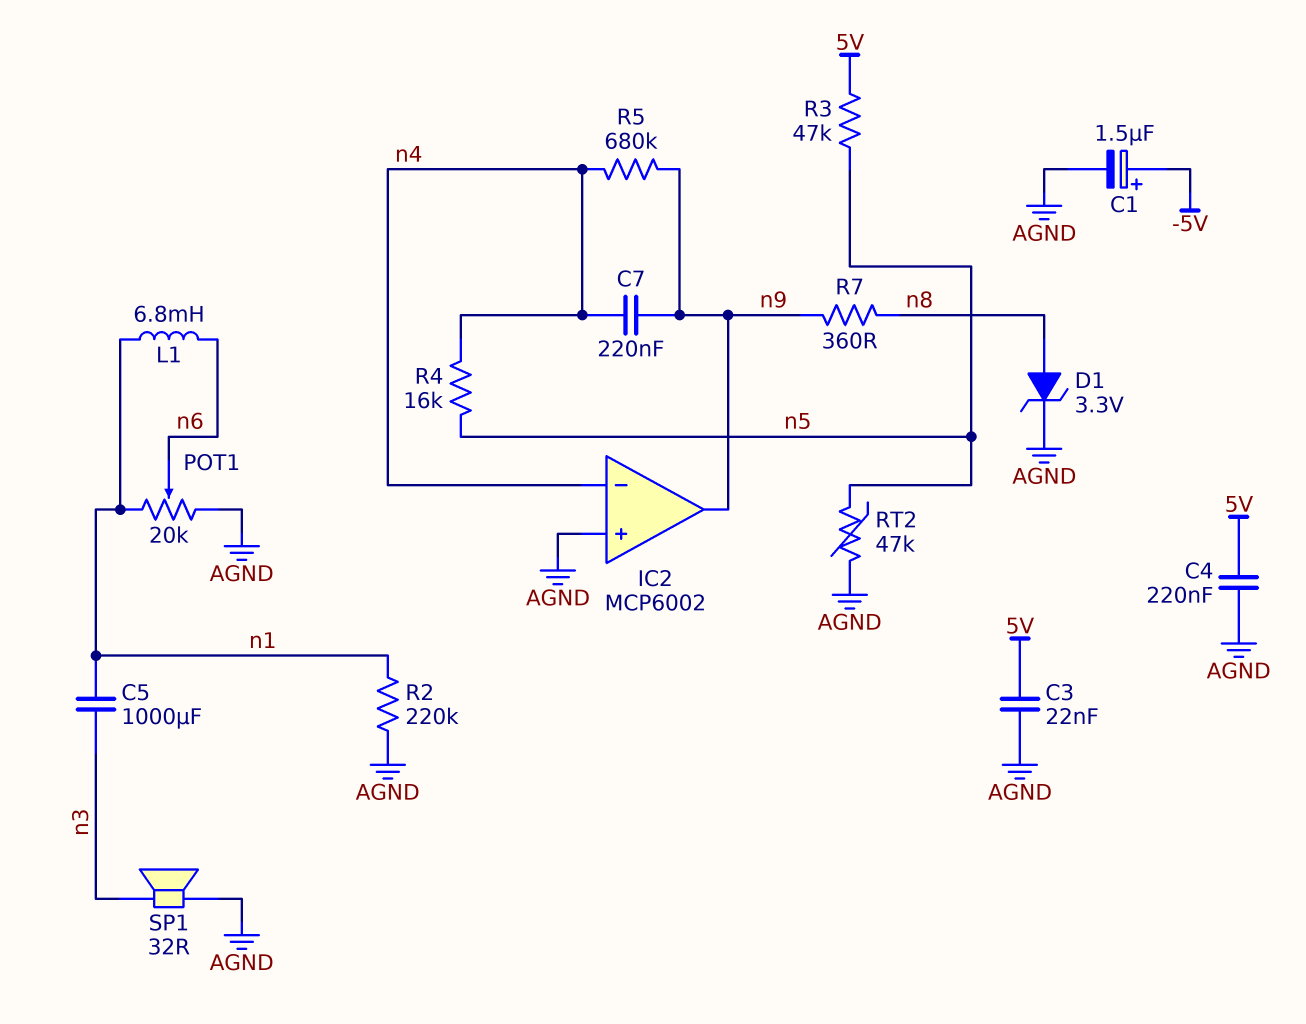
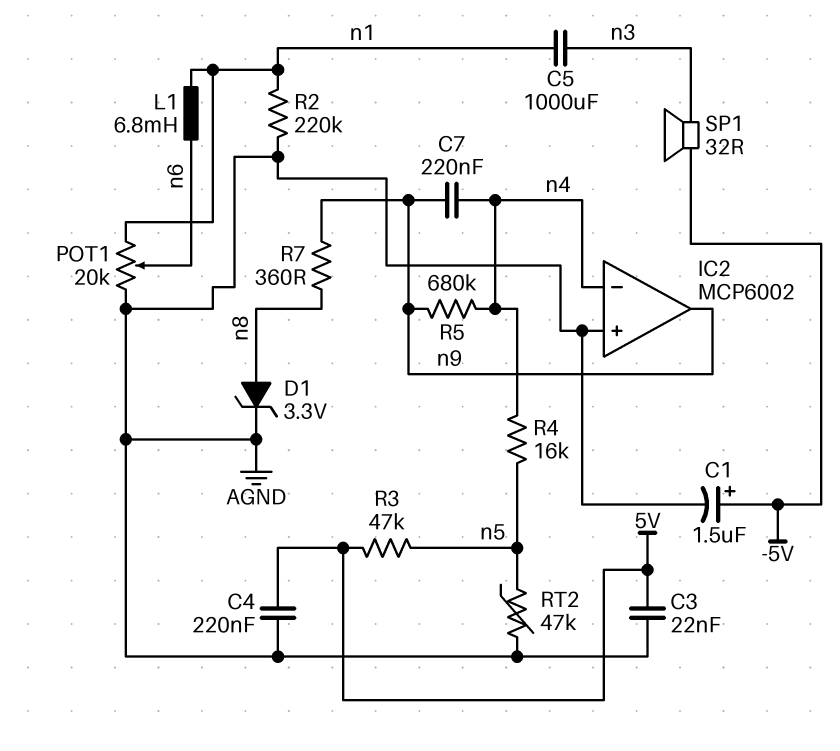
SP1: speaker 32R (AGND, n3) -> speaker 32R (-5V, n3)

